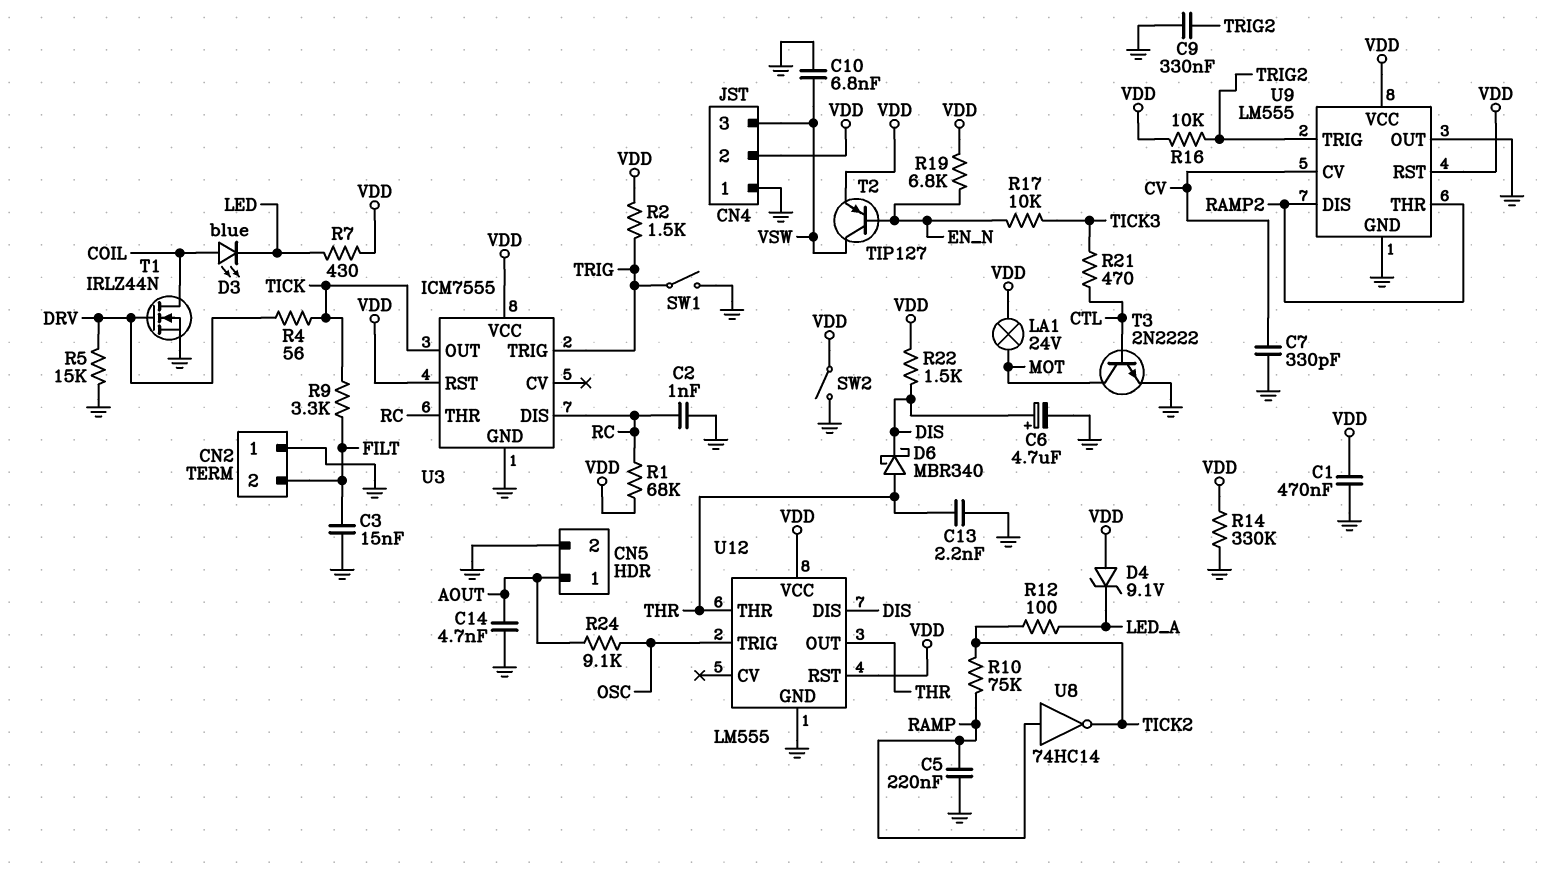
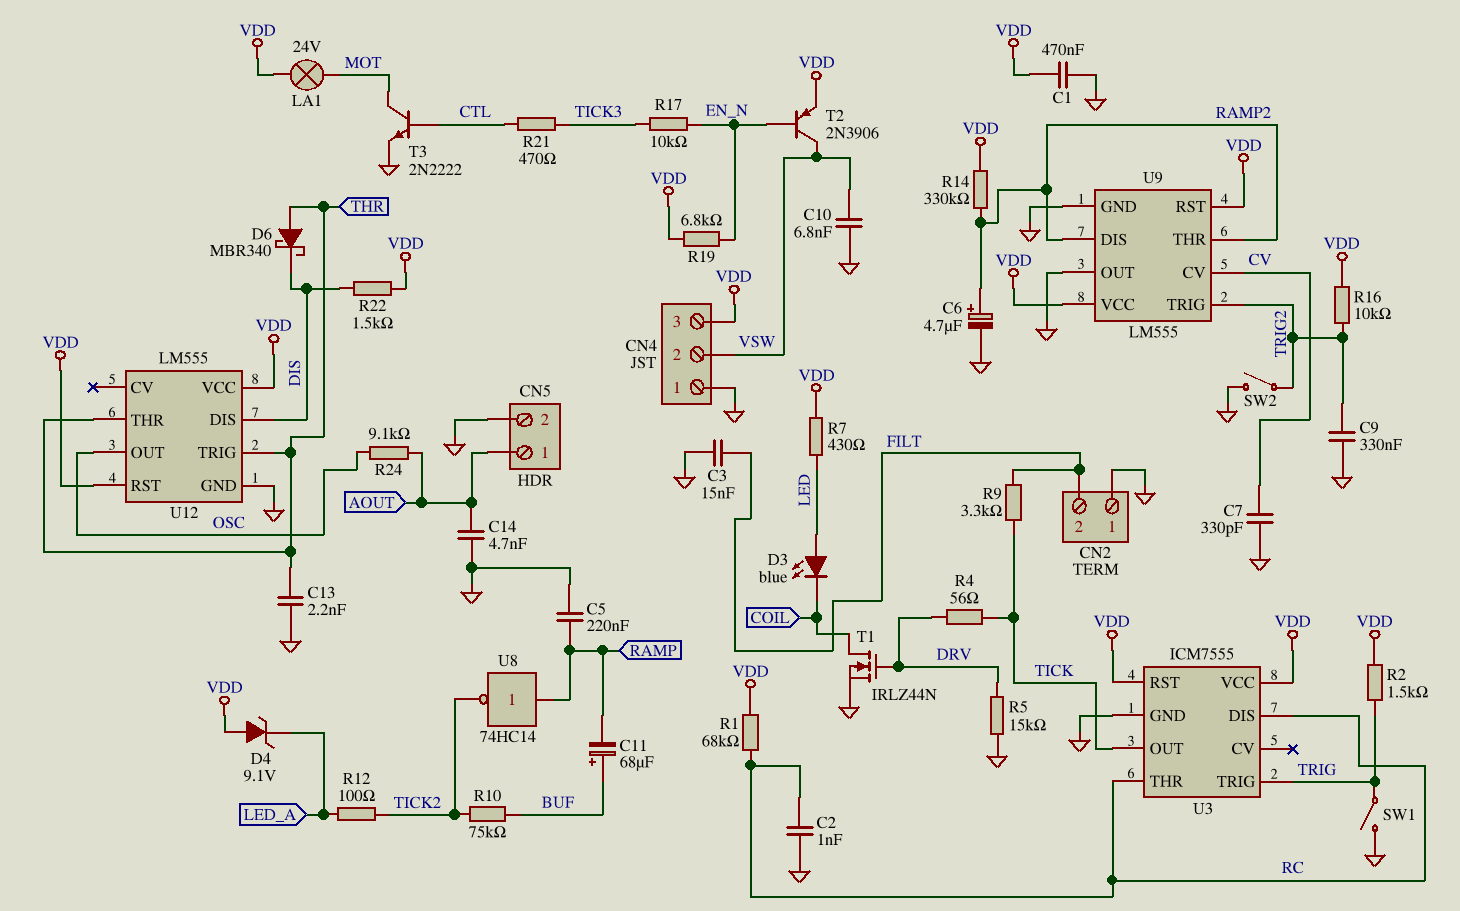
C6: 4.7uF (plus DIS, minus GND) -> 4.7uF (plus RAMP2, minus GND)
C11: none -> 68uF (plus BUF, minus RAMP)
CN4 pin 2: VDD -> VSW
CN4 pin 3: VSW -> VDD
D3: LED blue (A COIL, K LED) -> LED blue (A LED, K COIL)
R10: 75k (RAMP, TICK2) -> 75k (BUF, TICK2)
R14: 330k (GND, VDD) -> 330k (RAMP2, VDD)
SW2: switch (GND, VDD) -> switch (GND, TRIG2)
T2: PNP TIP127 (B EN_N, C VSW, E VDD) -> PNP 2N3906 (B EN_N, C VSW, E VDD)
U12 pin OUT: THR -> OSC
U12 pin TRIG: OSC -> THR

